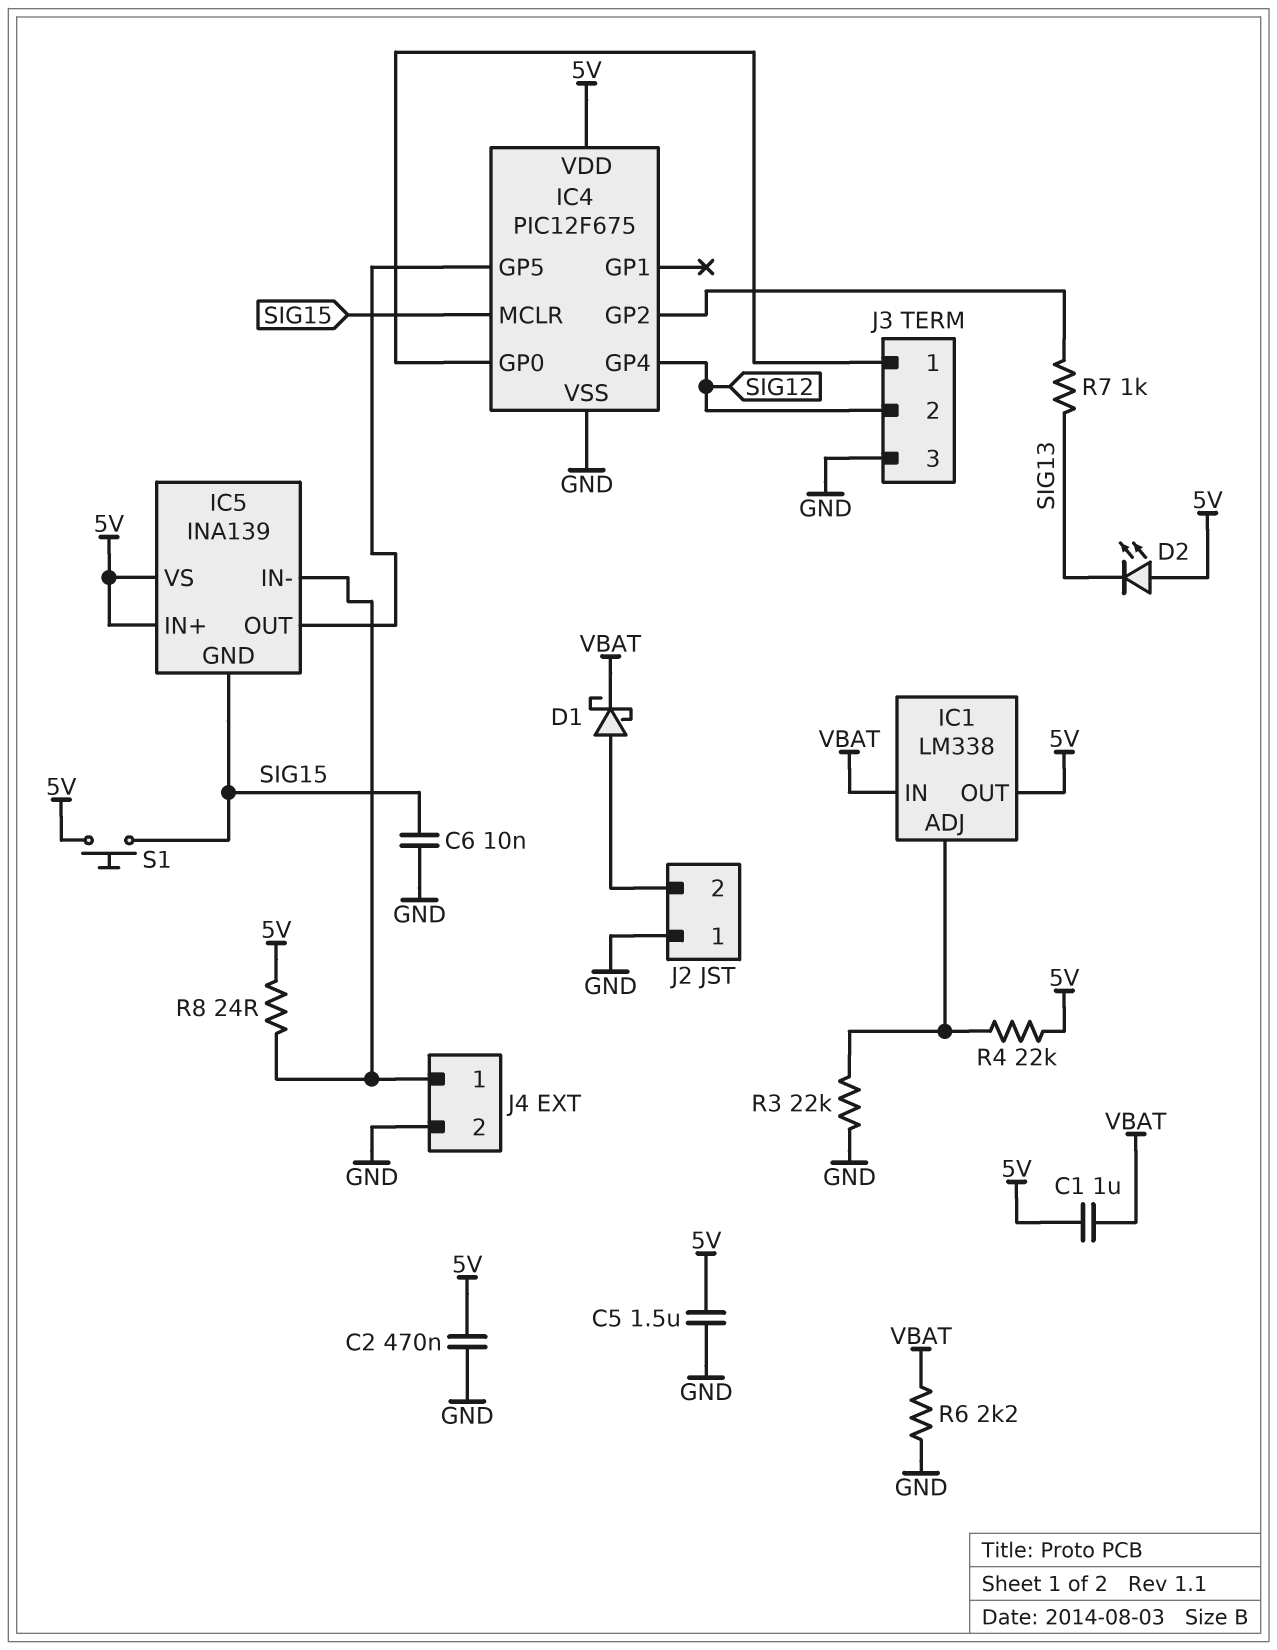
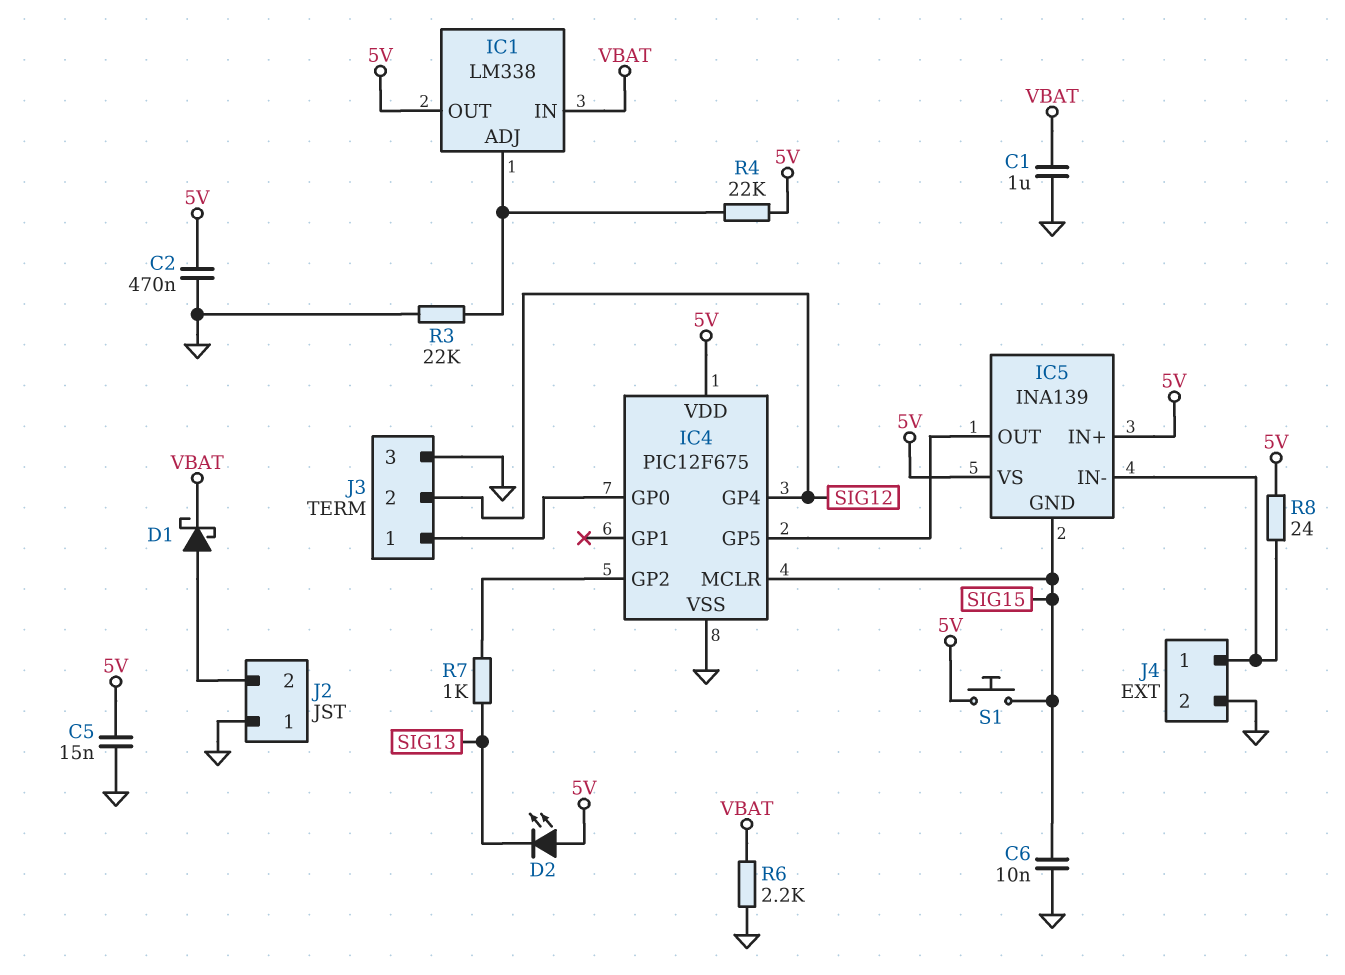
C1: 1uF (5V, VBAT) -> 1uF (GND, VBAT)
C5: 1.5uF (5V, GND) -> 15nF (5V, GND)

